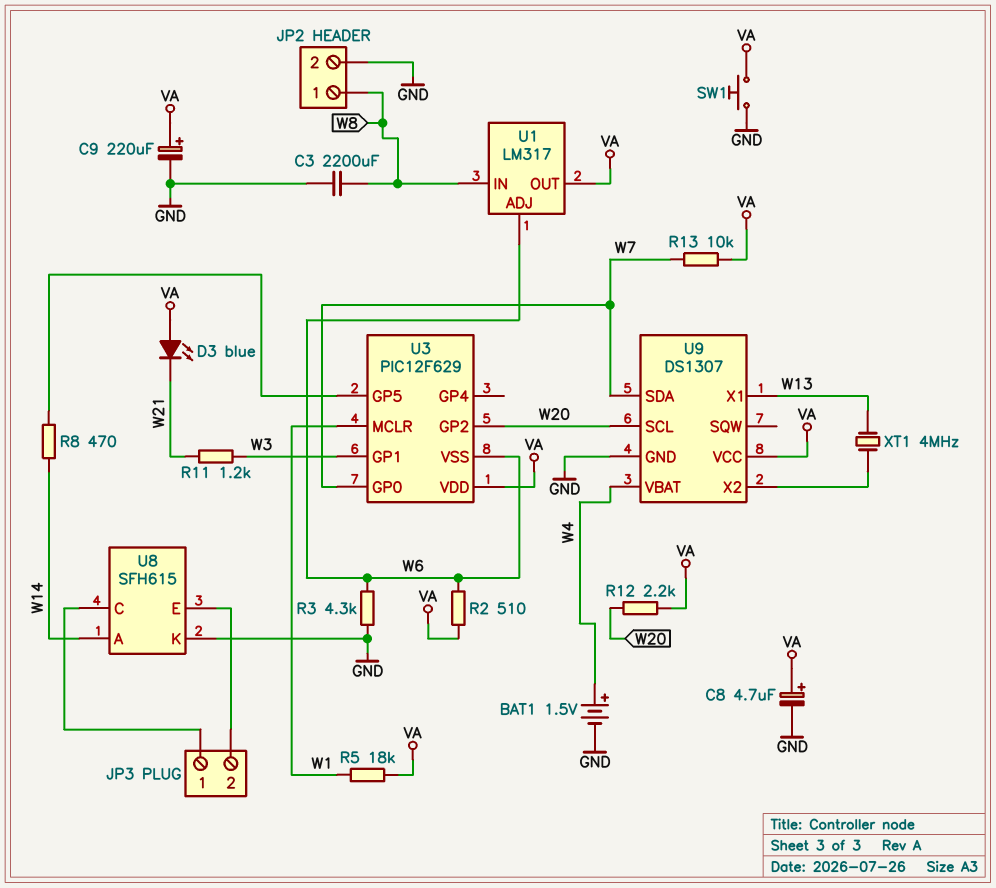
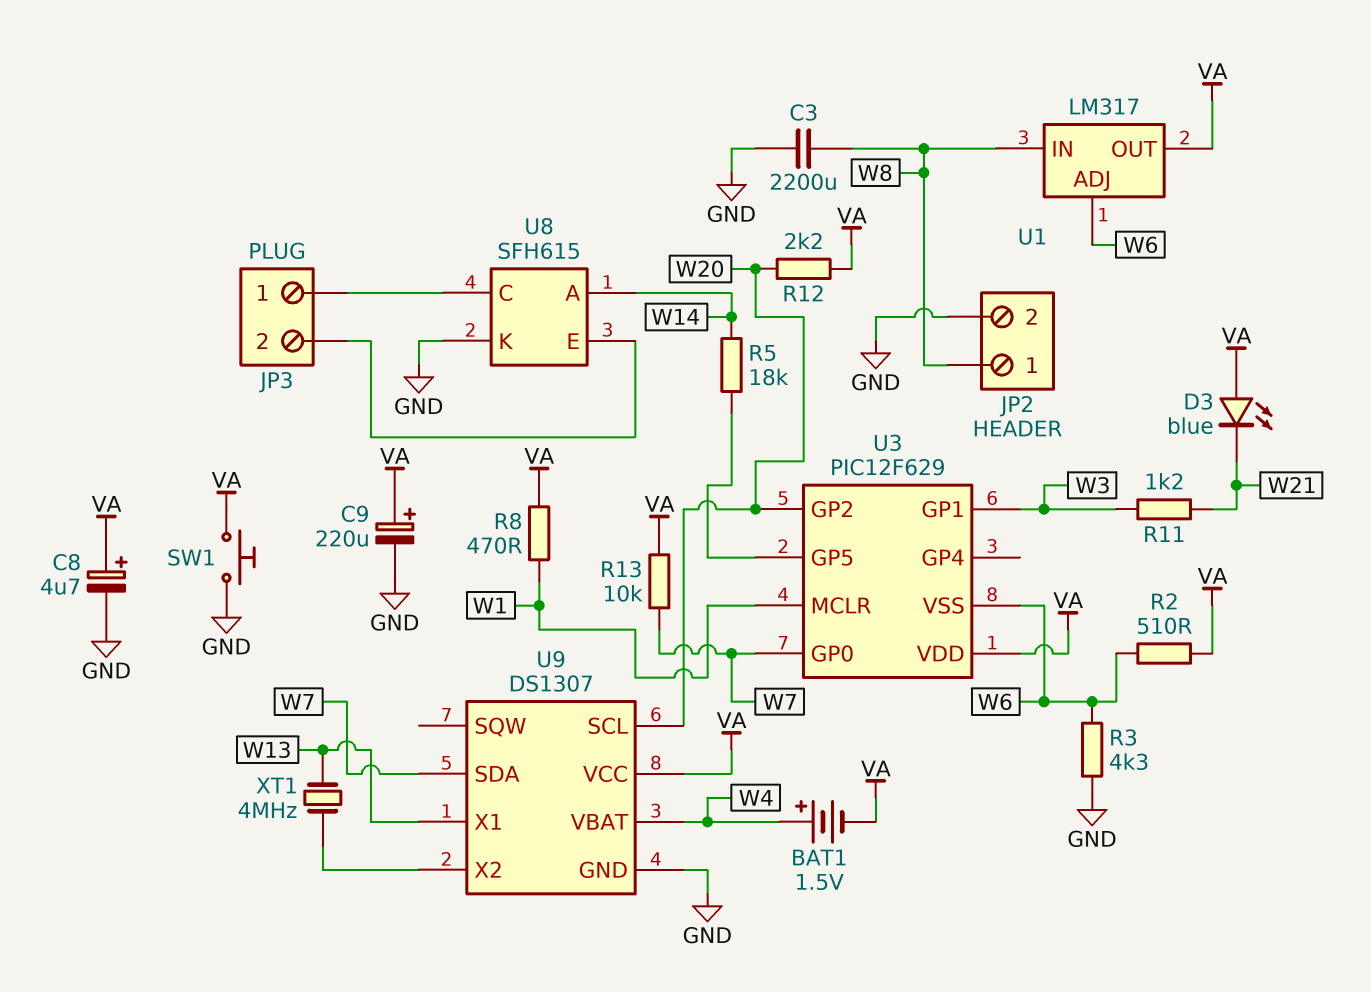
BAT1: 1.5V (plus W4, minus GND) -> 1.5V (plus W4, minus VA)
R5: 18k (VA, W1) -> 18k (U3/GP5, W14)
R8: 470 (U3/GP5, W14) -> 470 (VA, W1)

